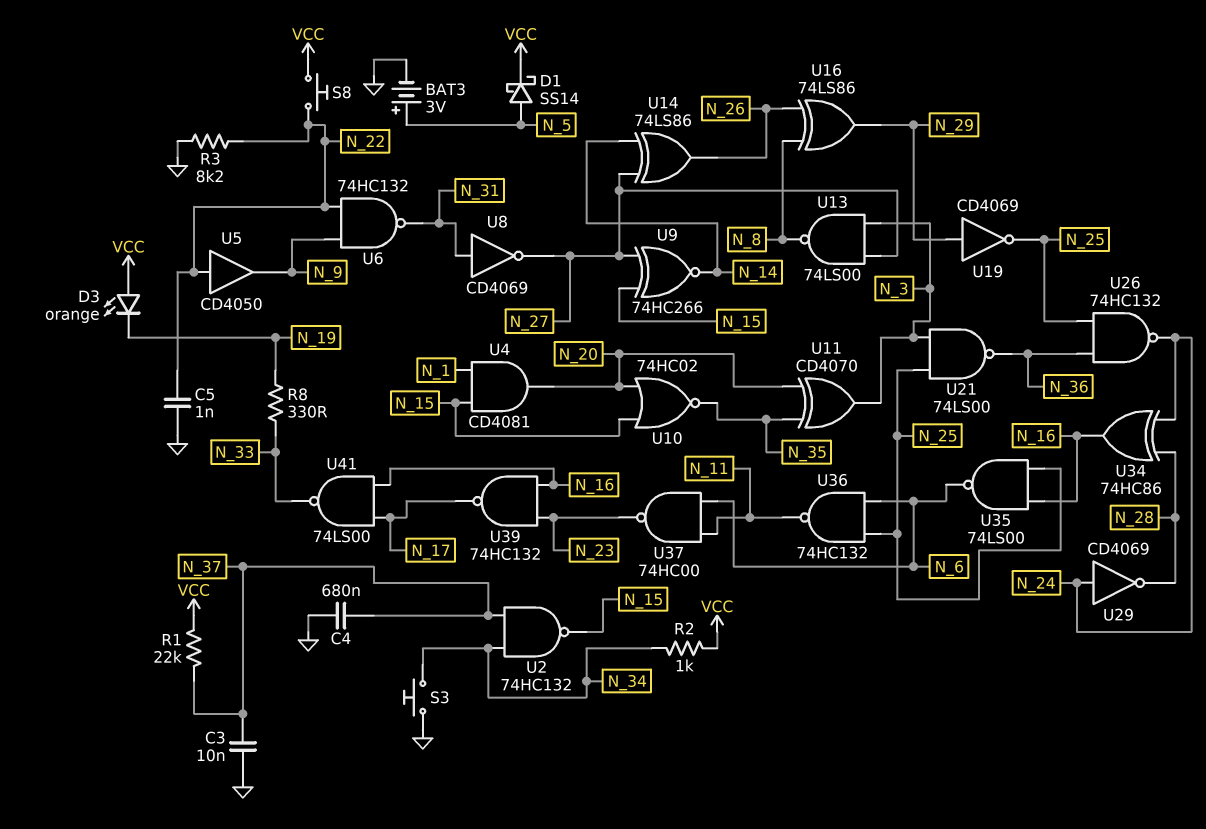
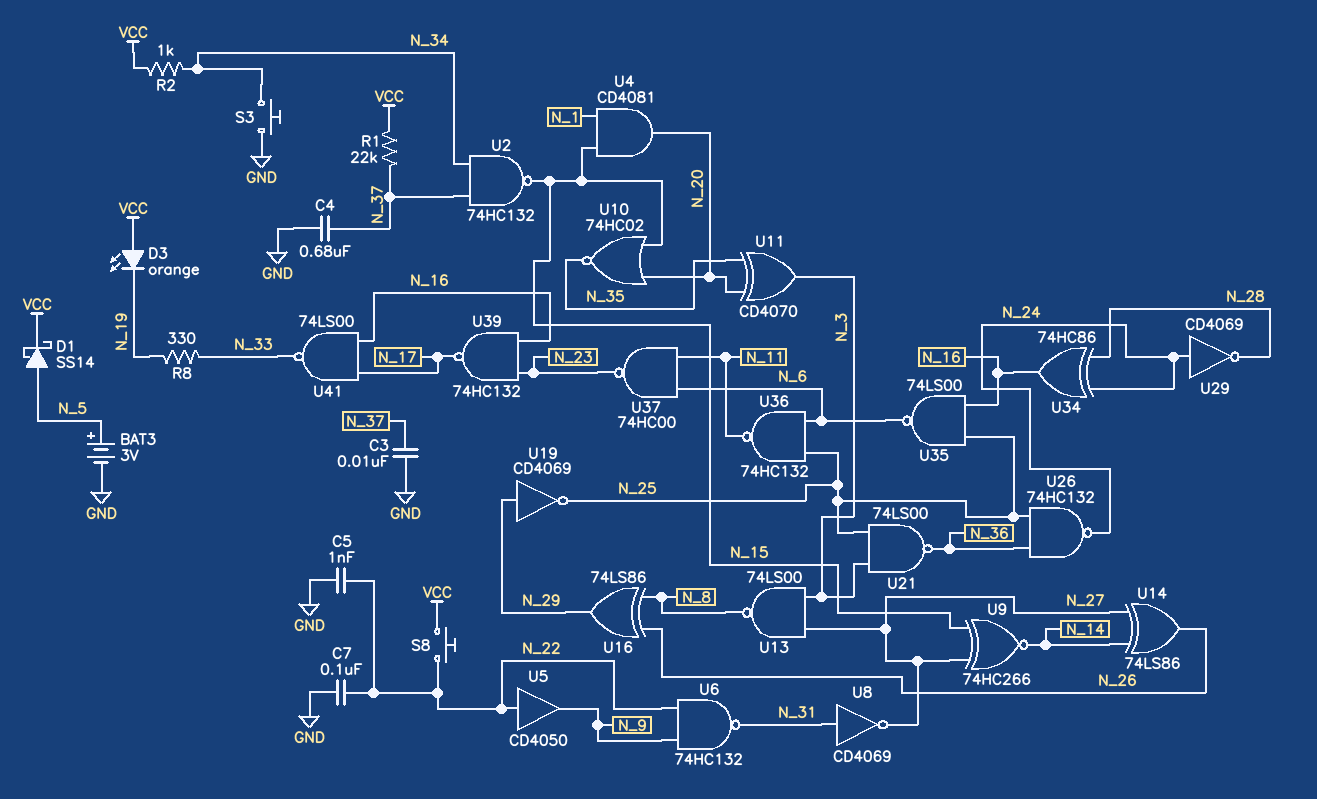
C7: none -> 100nF (GND, N_22)
R3: 8.2k (GND, N_22) -> none

